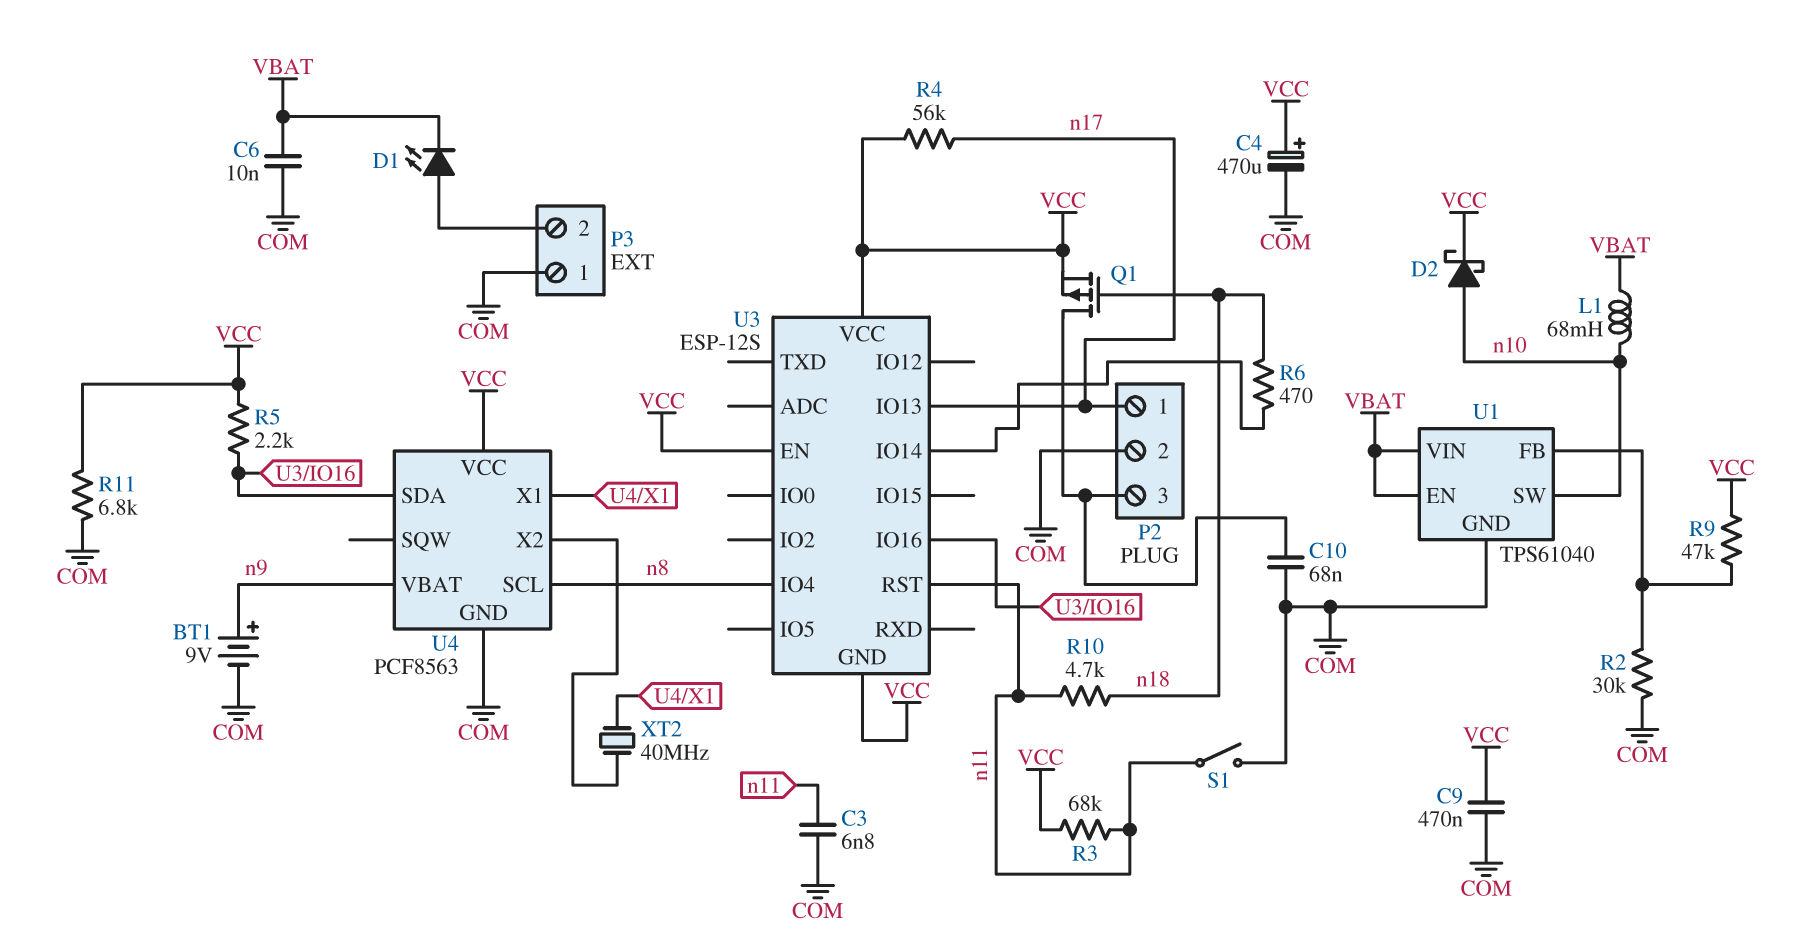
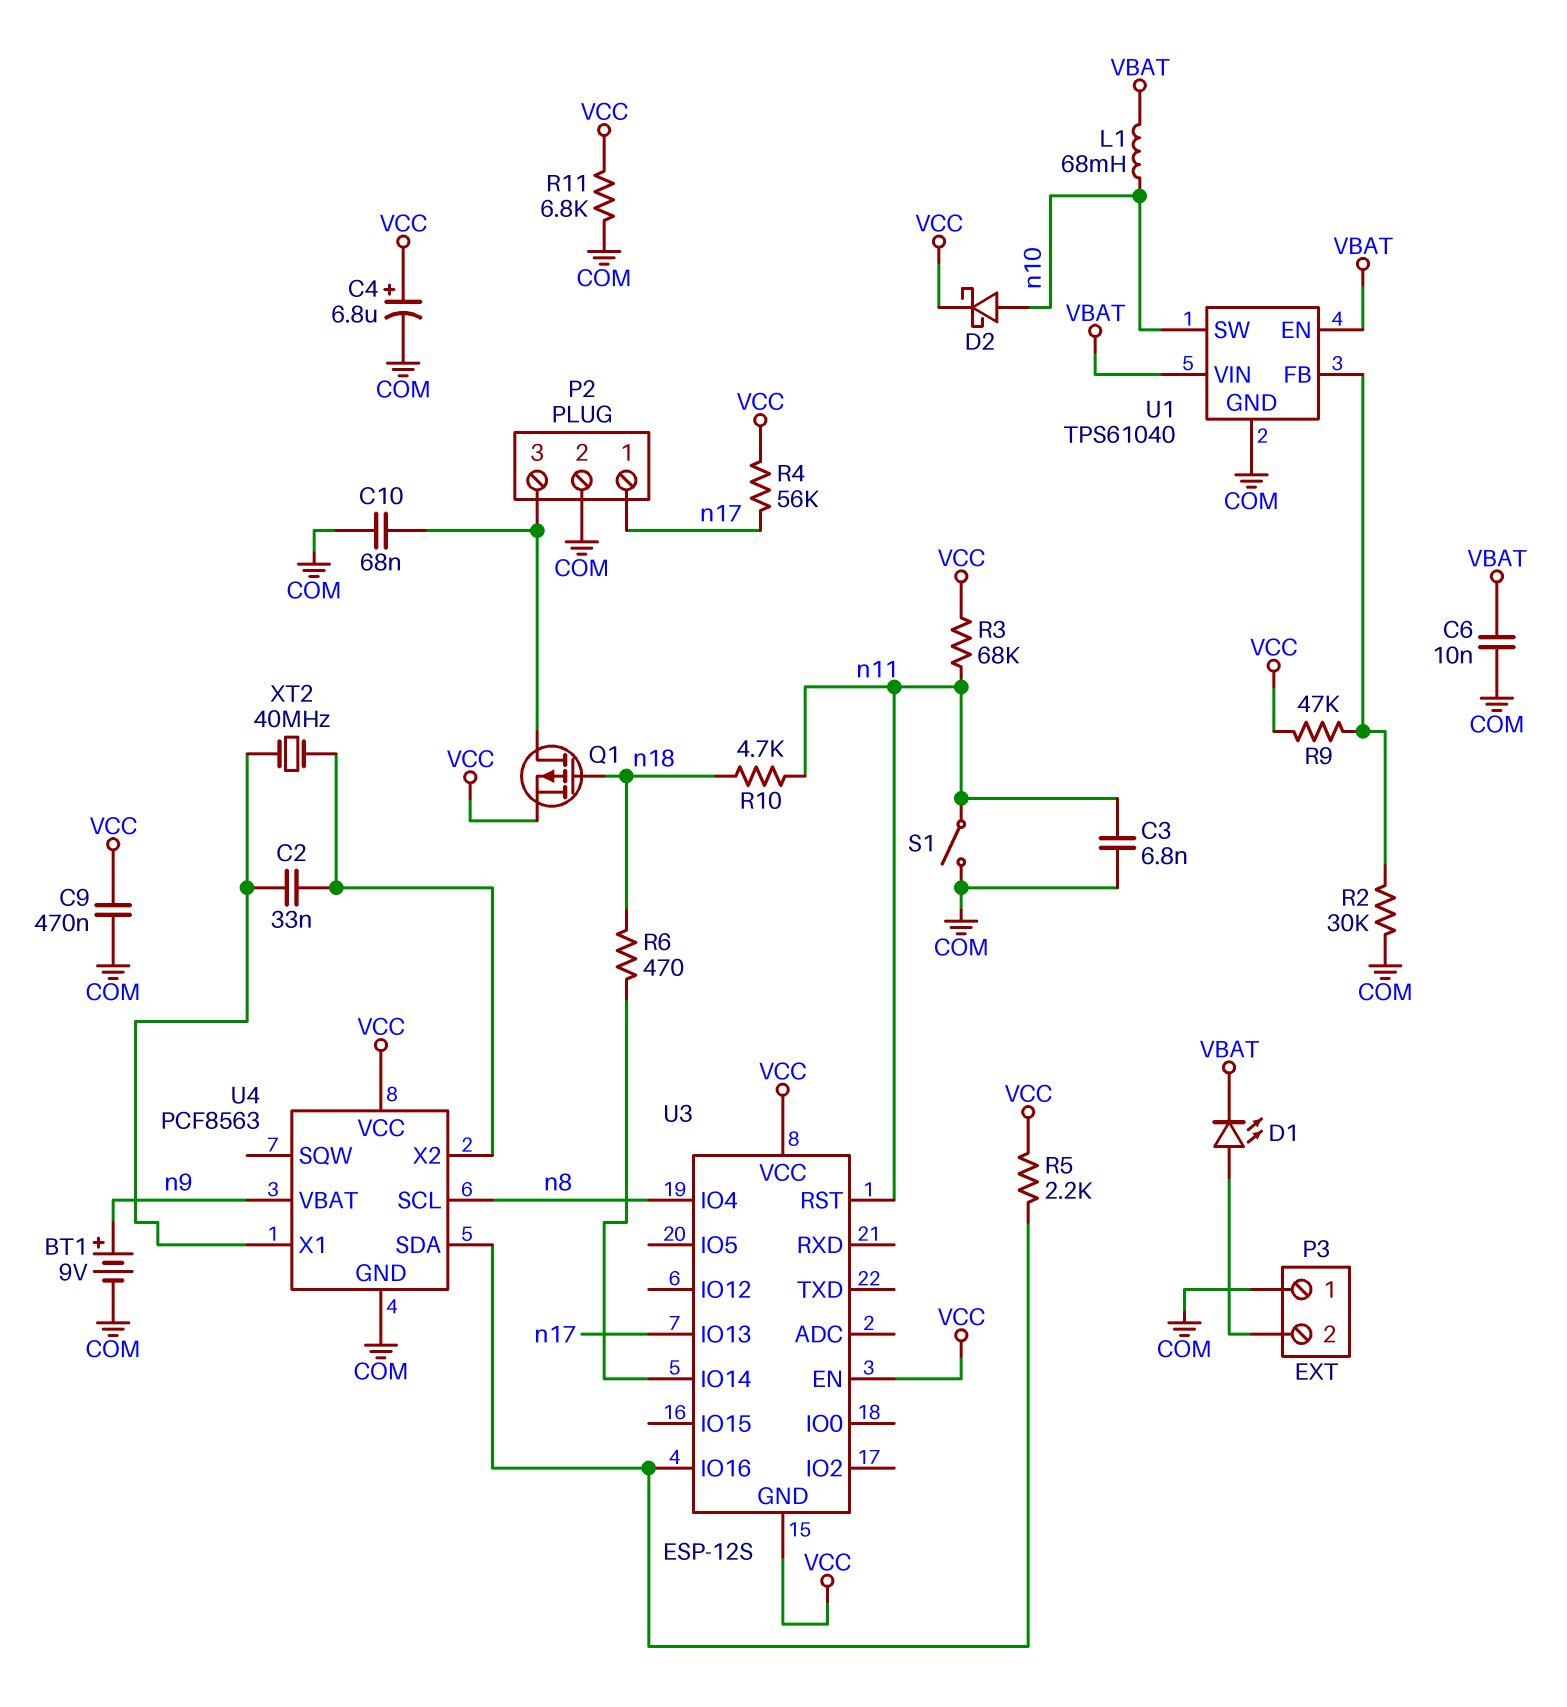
C2: none -> 33nF (U4/X1, U4/X2)
C4: 470uF (plus VCC, minus COM) -> 6.8uF (plus VCC, minus COM)

